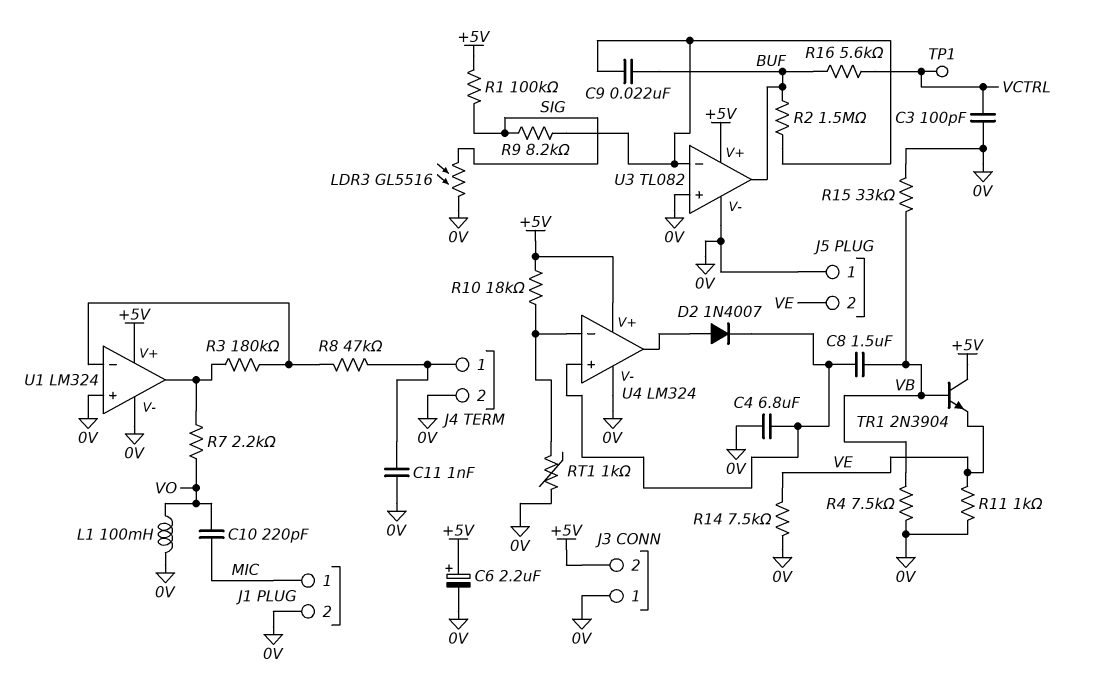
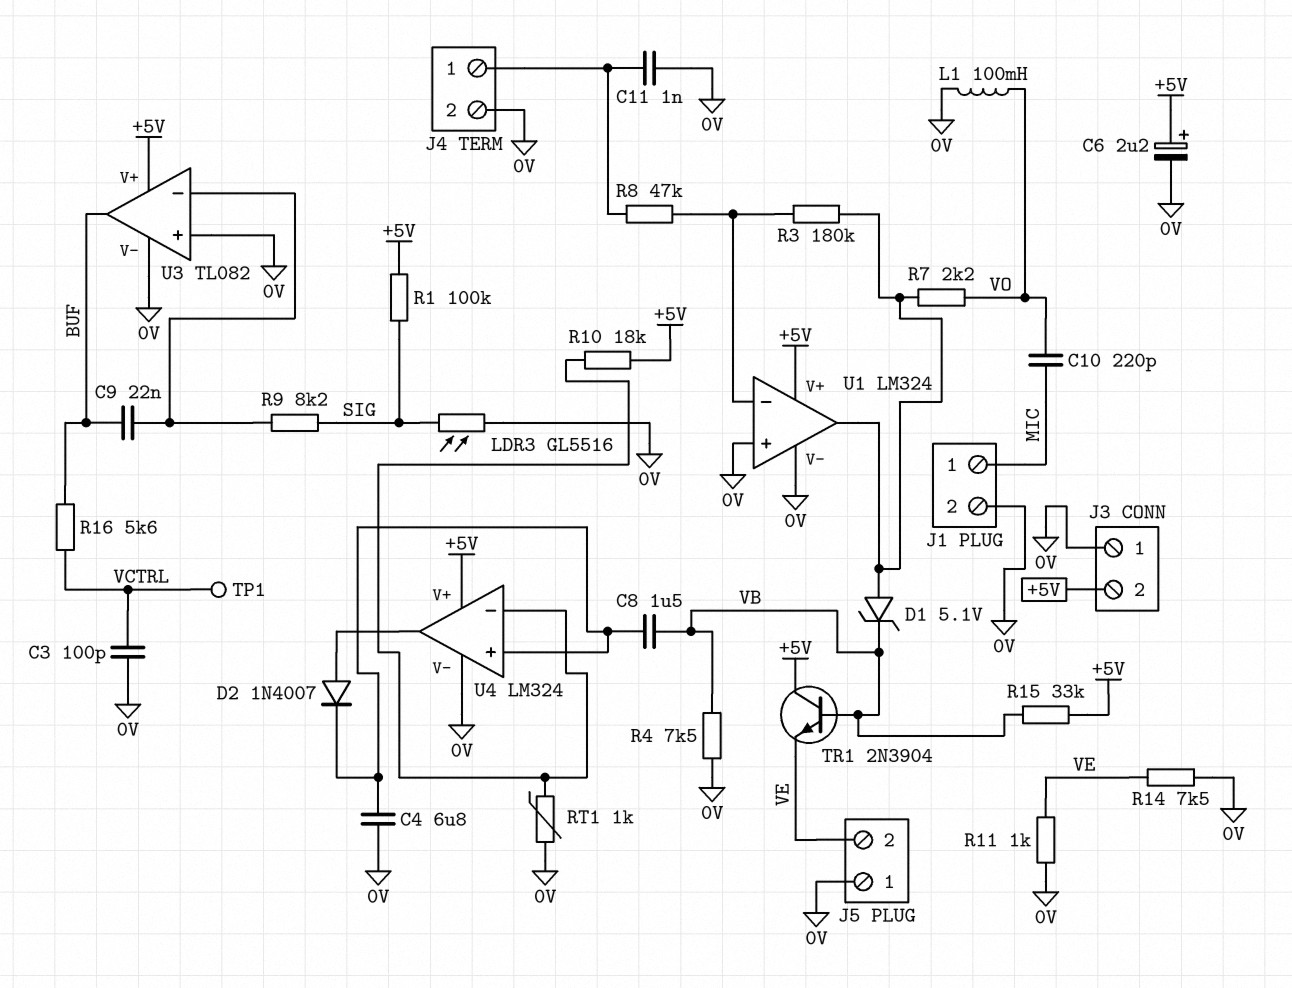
D1: none -> zener 5.1V (A U1/out, K VB)
R2: 1.5M (BUF, U3/in-) -> none
R15: 33k (0V, VB) -> 33k (+5V, VB)

